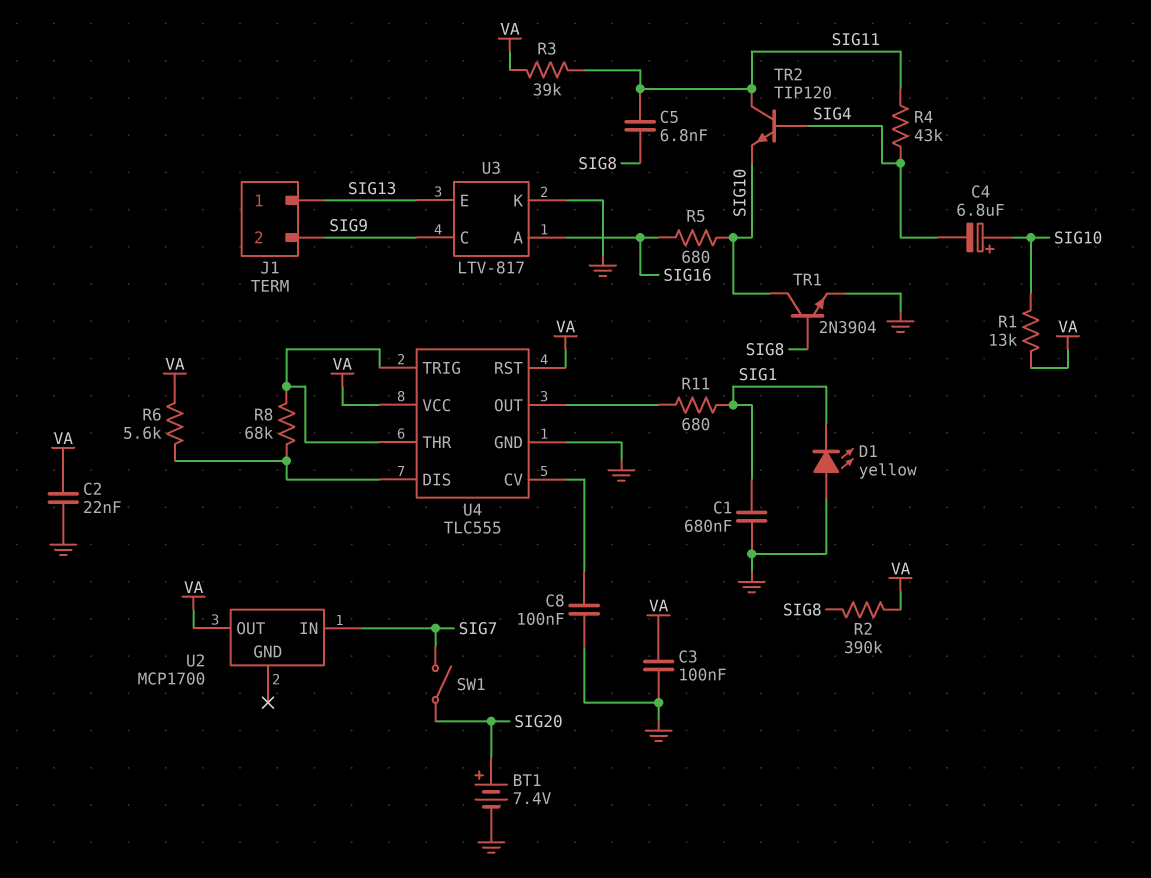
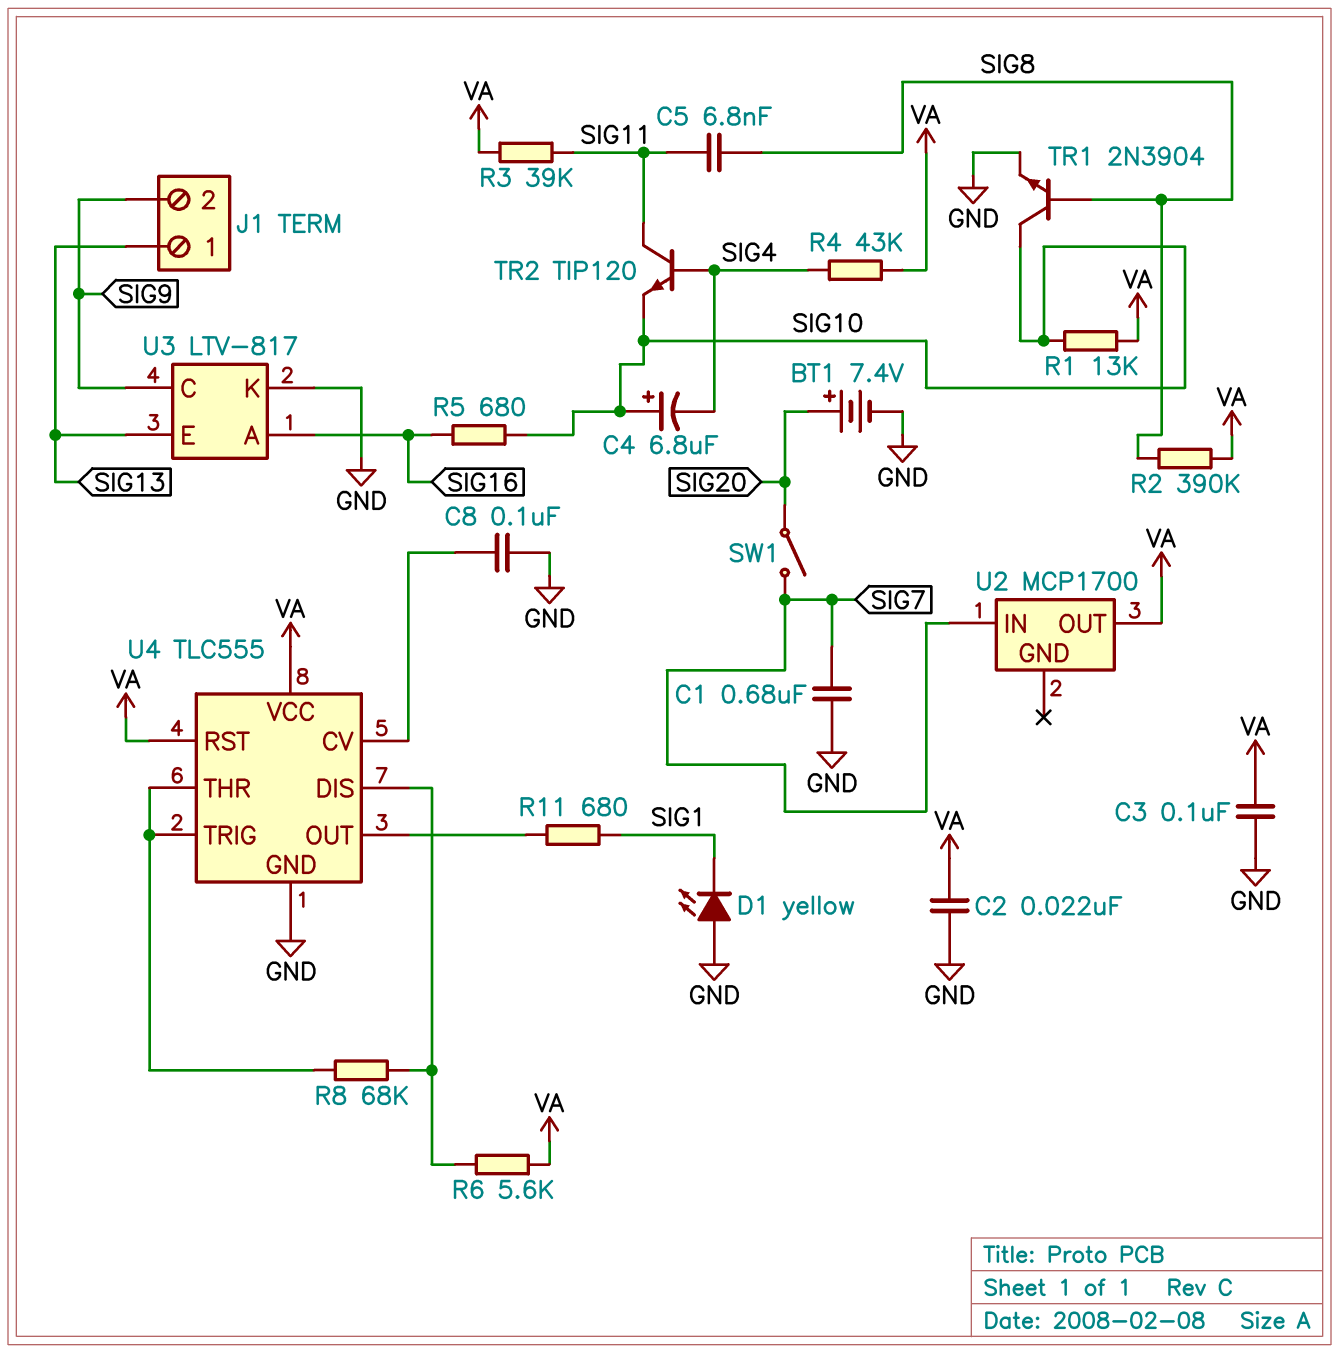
C1: 680nF (GND, SIG1) -> 680nF (GND, SIG7)
R4: 43k (SIG4, SIG11) -> 43k (SIG4, VA)

